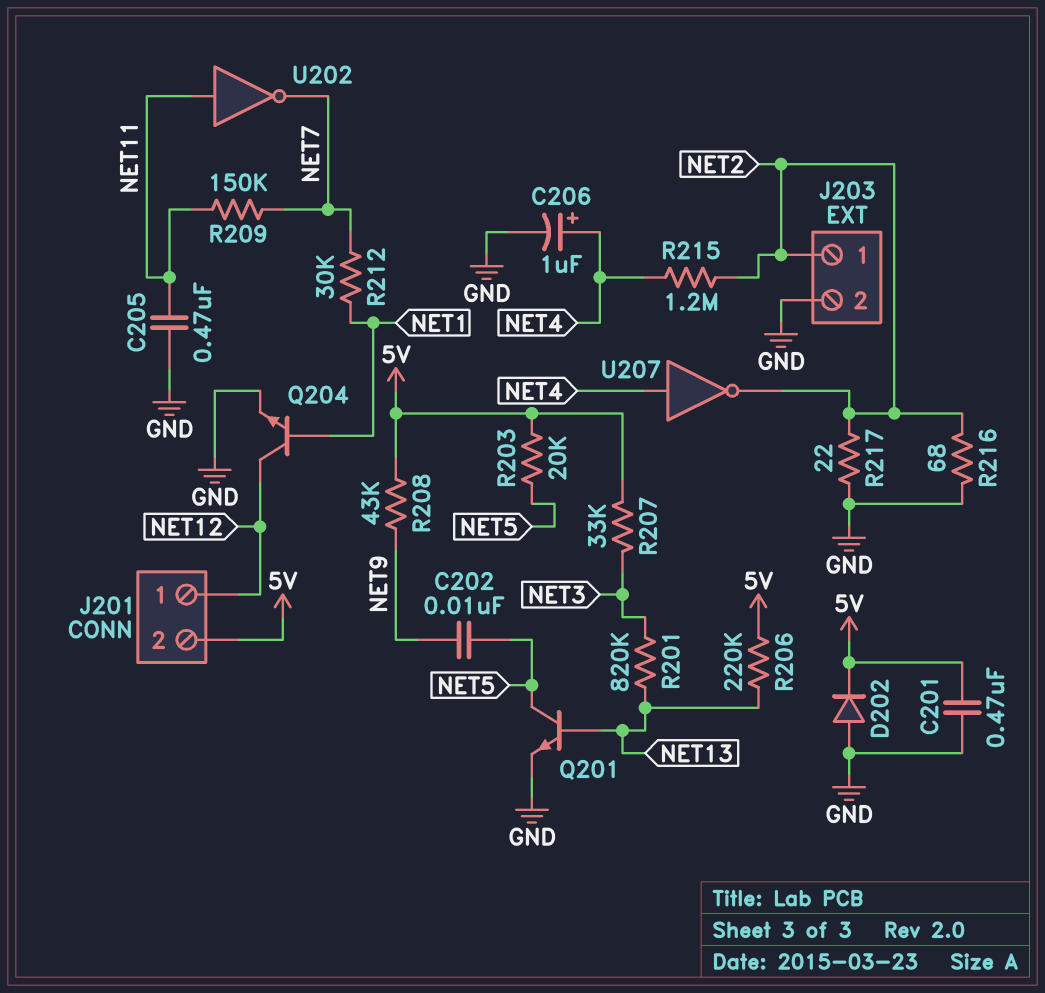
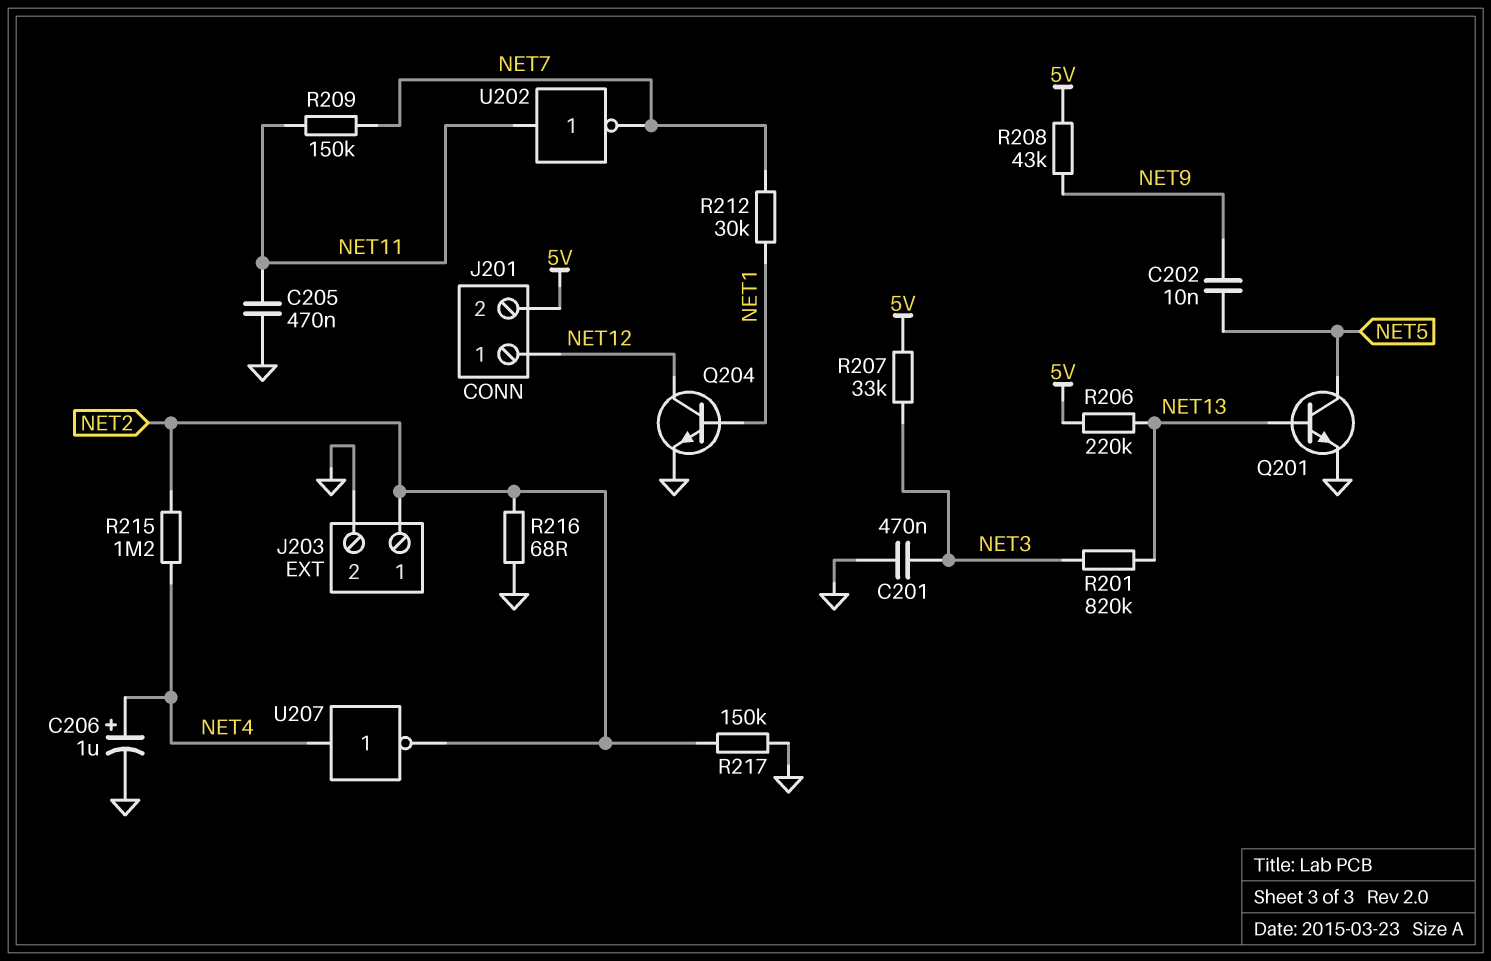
C201: 470nF (5V, GND) -> 470nF (GND, NET3)
D202: diode (A GND, K 5V) -> none
R203: 20k (5V, NET5) -> none
R217: 22 (GND, NET2) -> 150k (GND, NET2)

